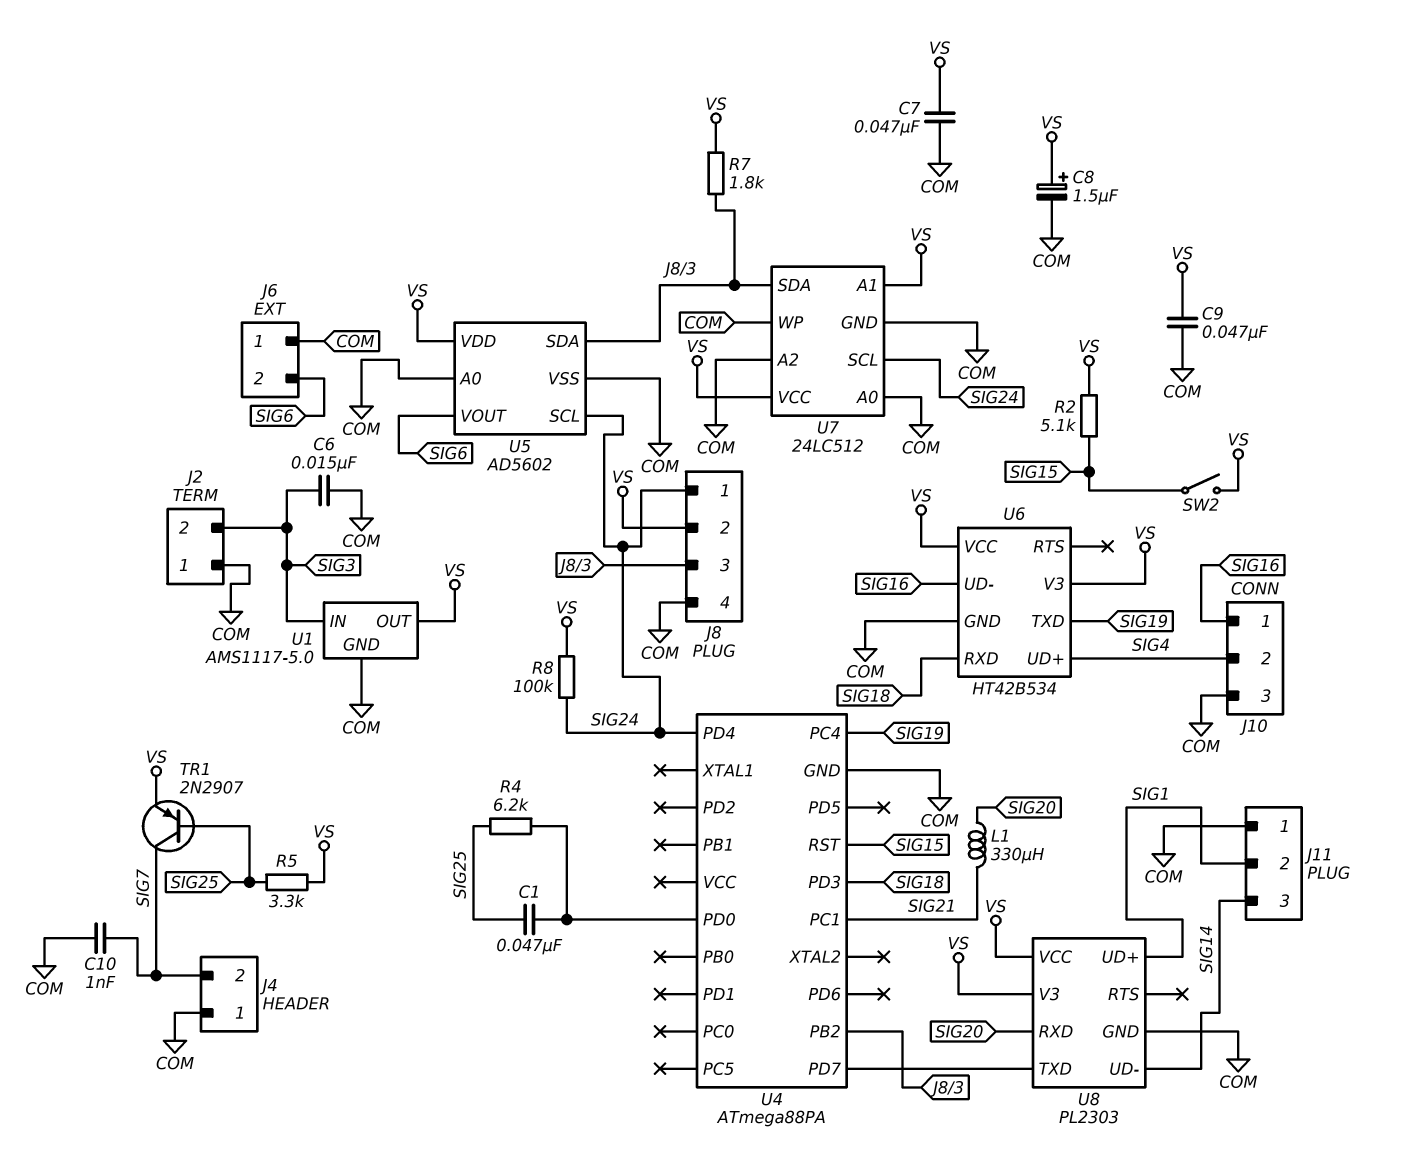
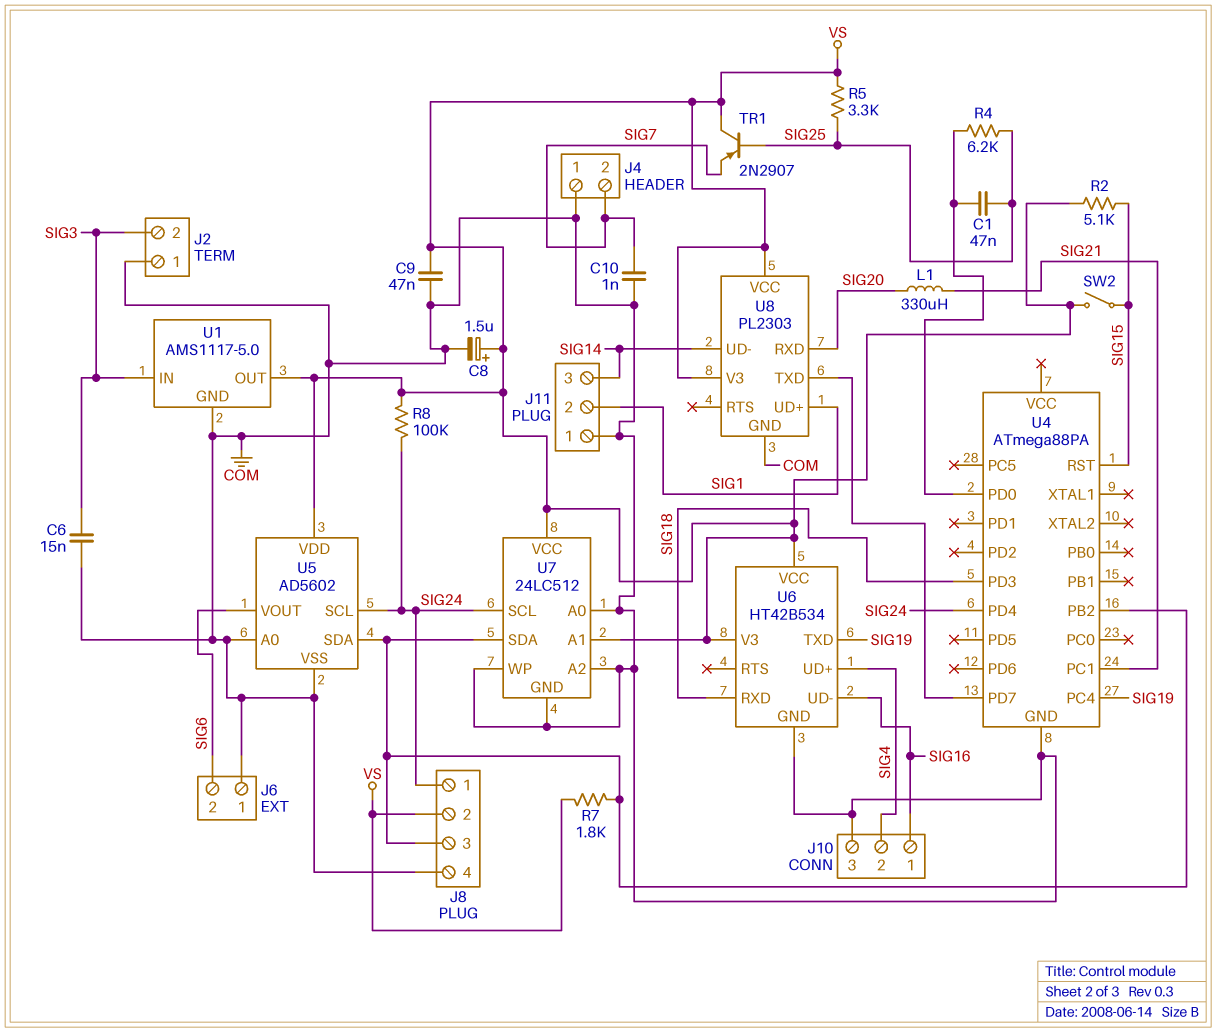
C7: 47nF (COM, VS) -> none
TR1: PNP 2N2907 (B SIG25, C SIG7, E VS) -> PNP 2N2907 (B SIG25, C VS, E SIG7)

